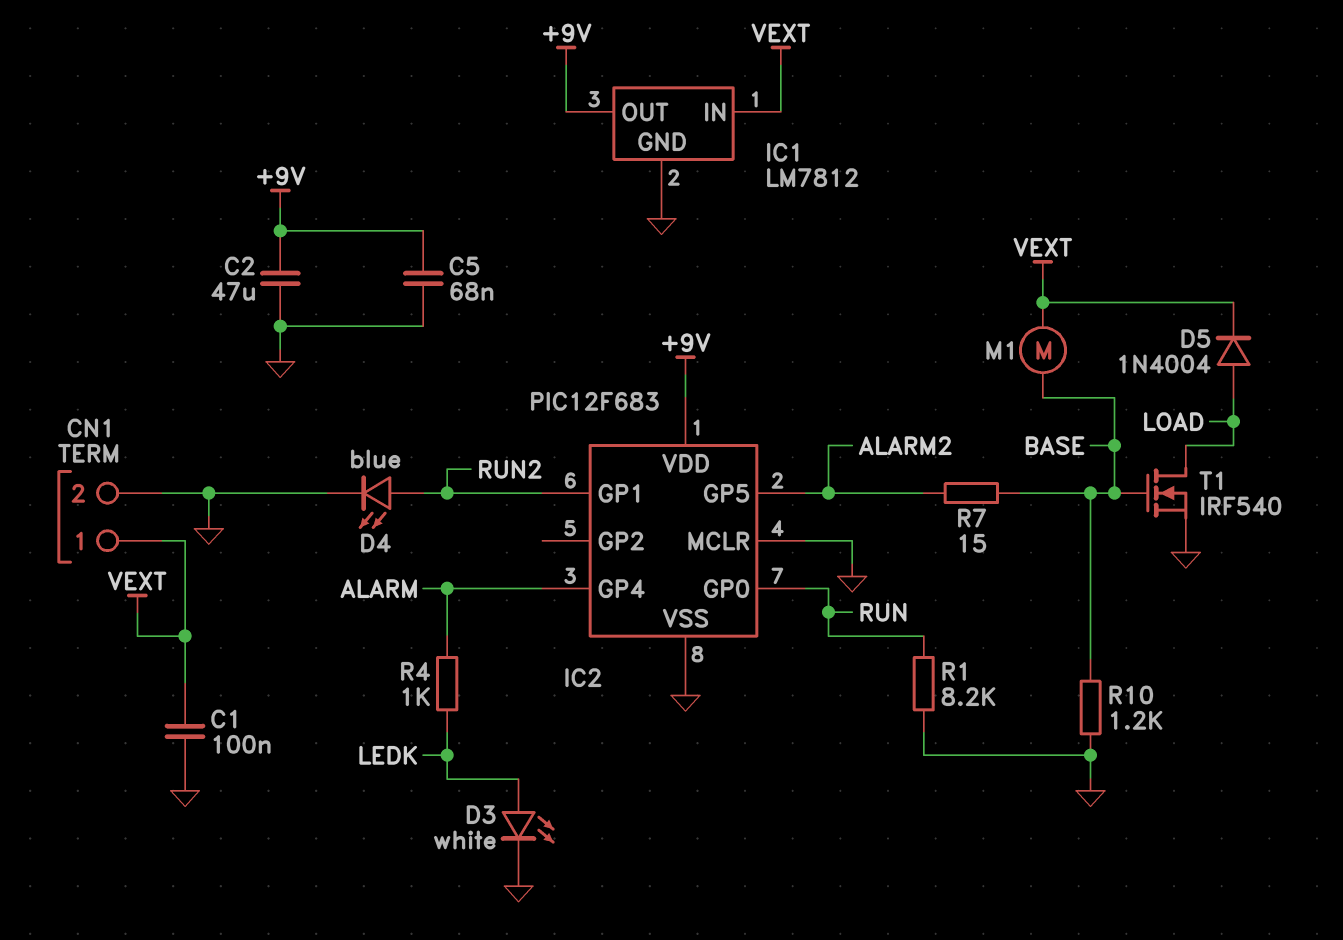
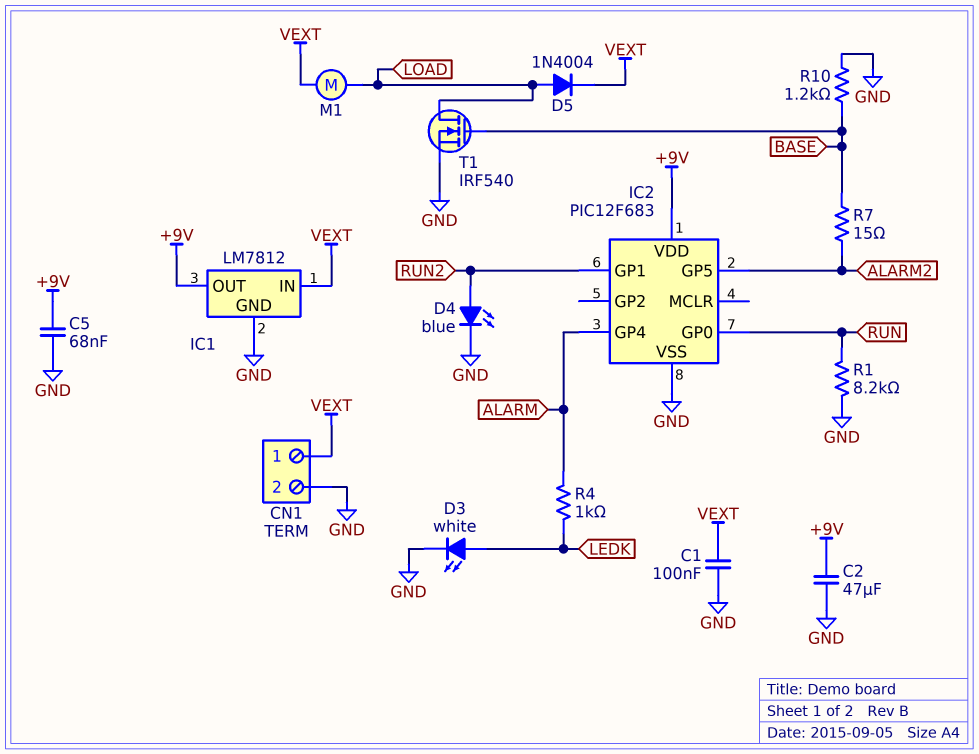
IC2 pin MCLR: GND -> none
M1: motor (BASE, VEXT) -> motor (LOAD, VEXT)

